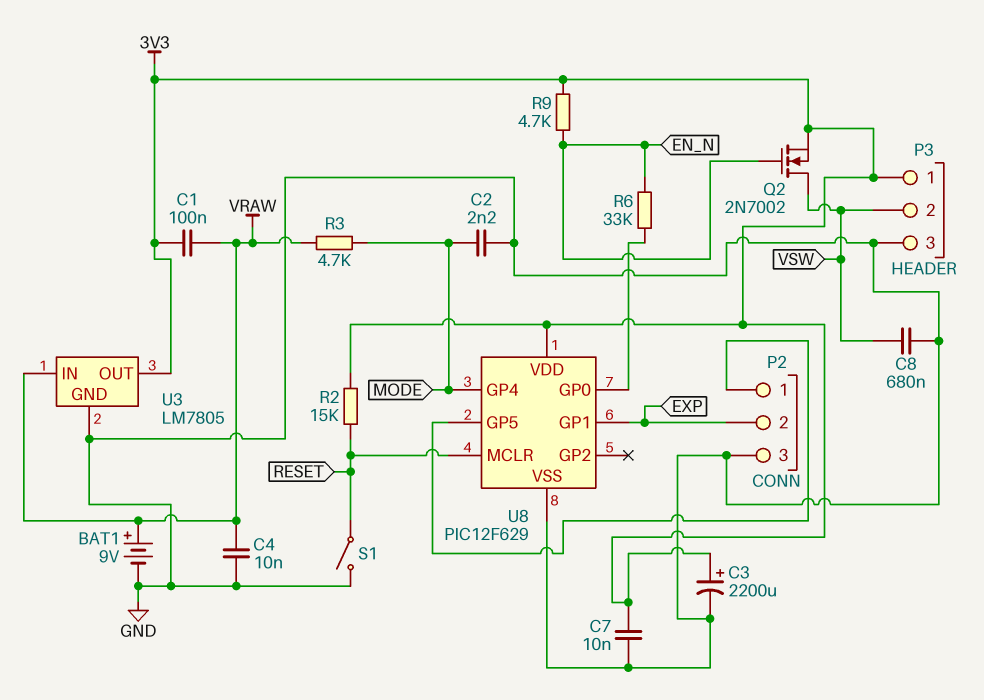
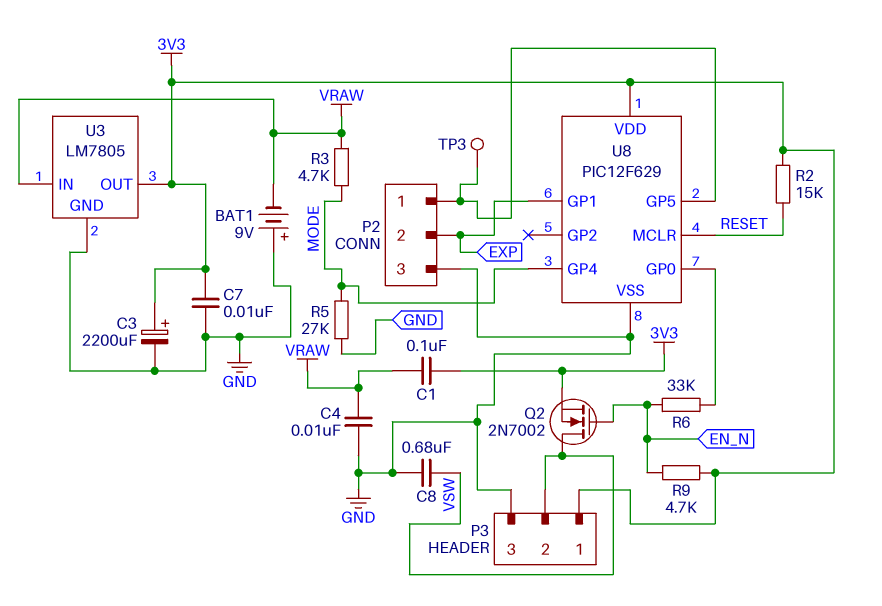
BAT1: 9V (plus VRAW, minus GND) -> 9V (plus GND, minus VRAW)
C2: 2.2nF (GND, MODE) -> none
R5: none -> 27k (GND, MODE)
S1: switch (GND, RESET) -> none
TP3: none -> test point (P2/1)

